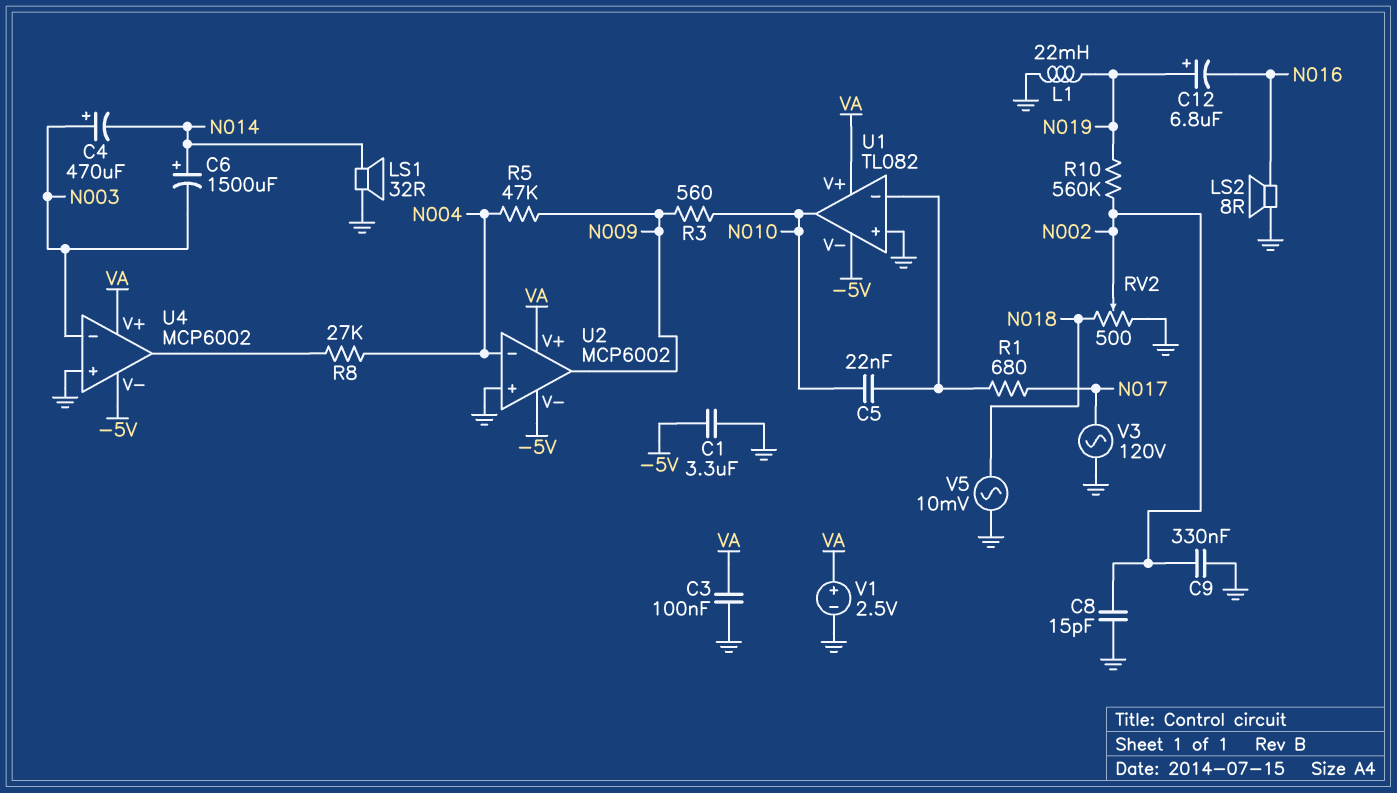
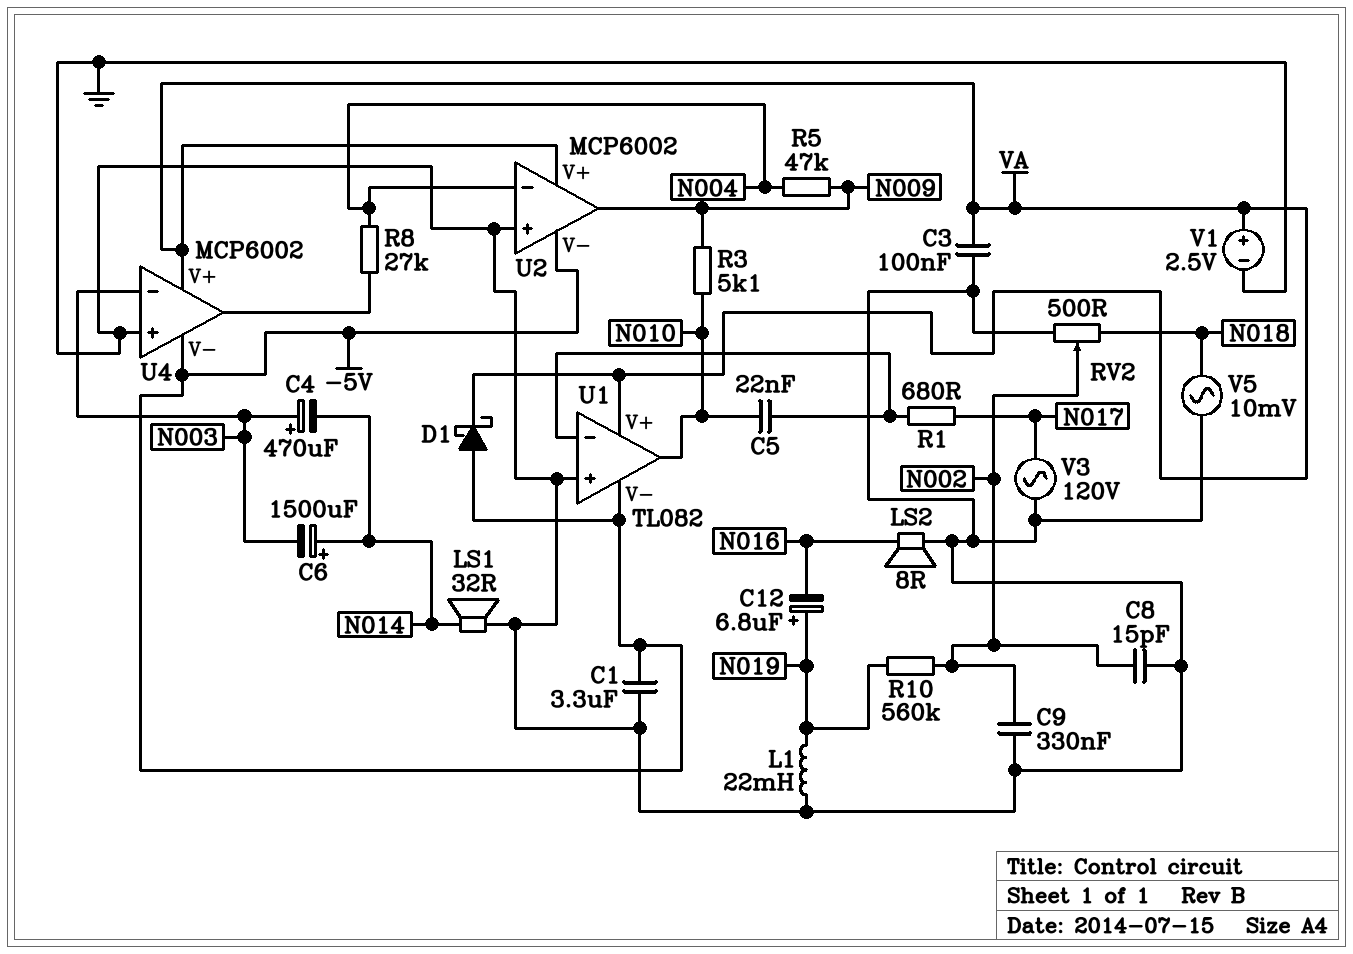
D1: none -> schottky (A -5V, K VA)
R3: 560 (N009, N010) -> 5.1k (N009, N010)

